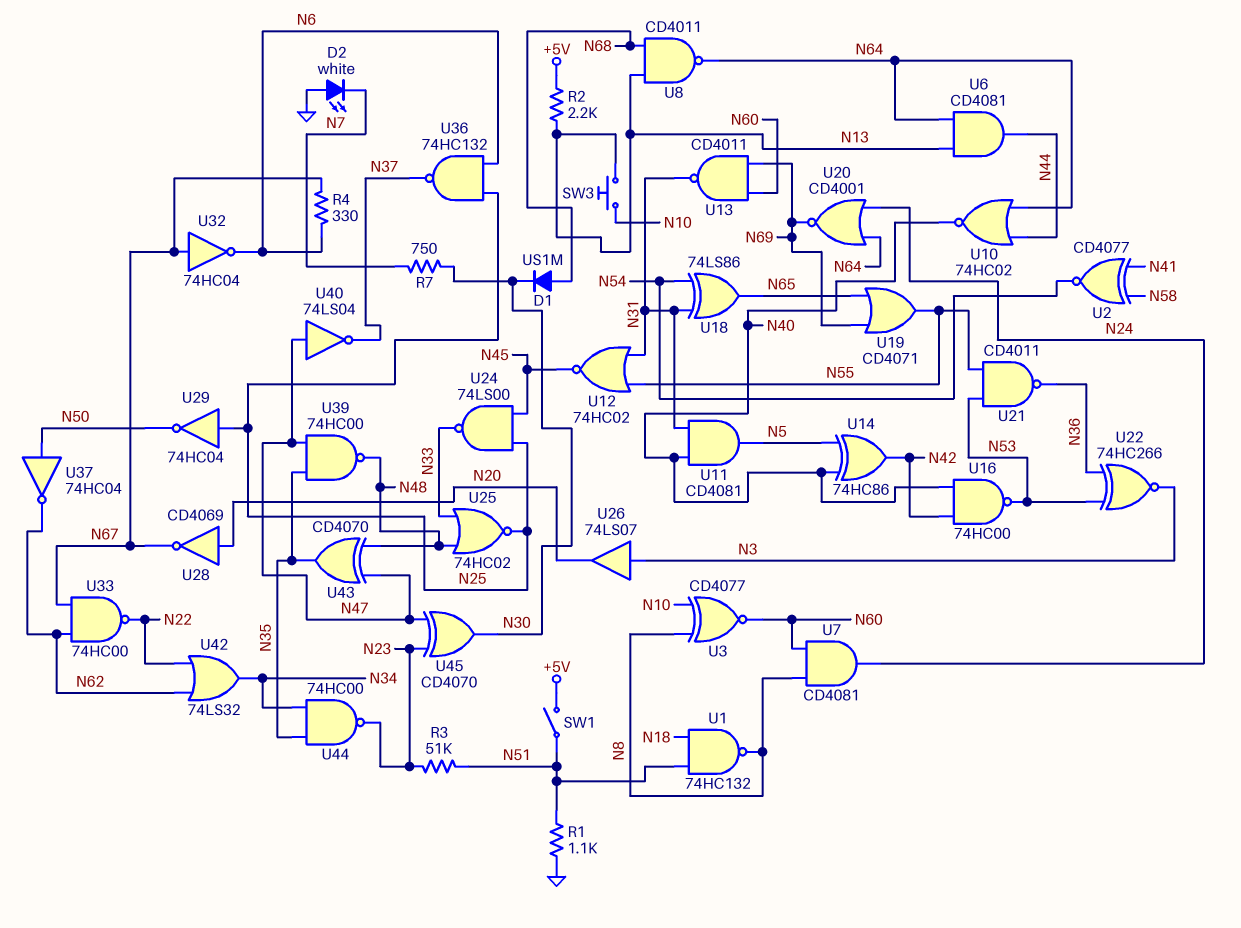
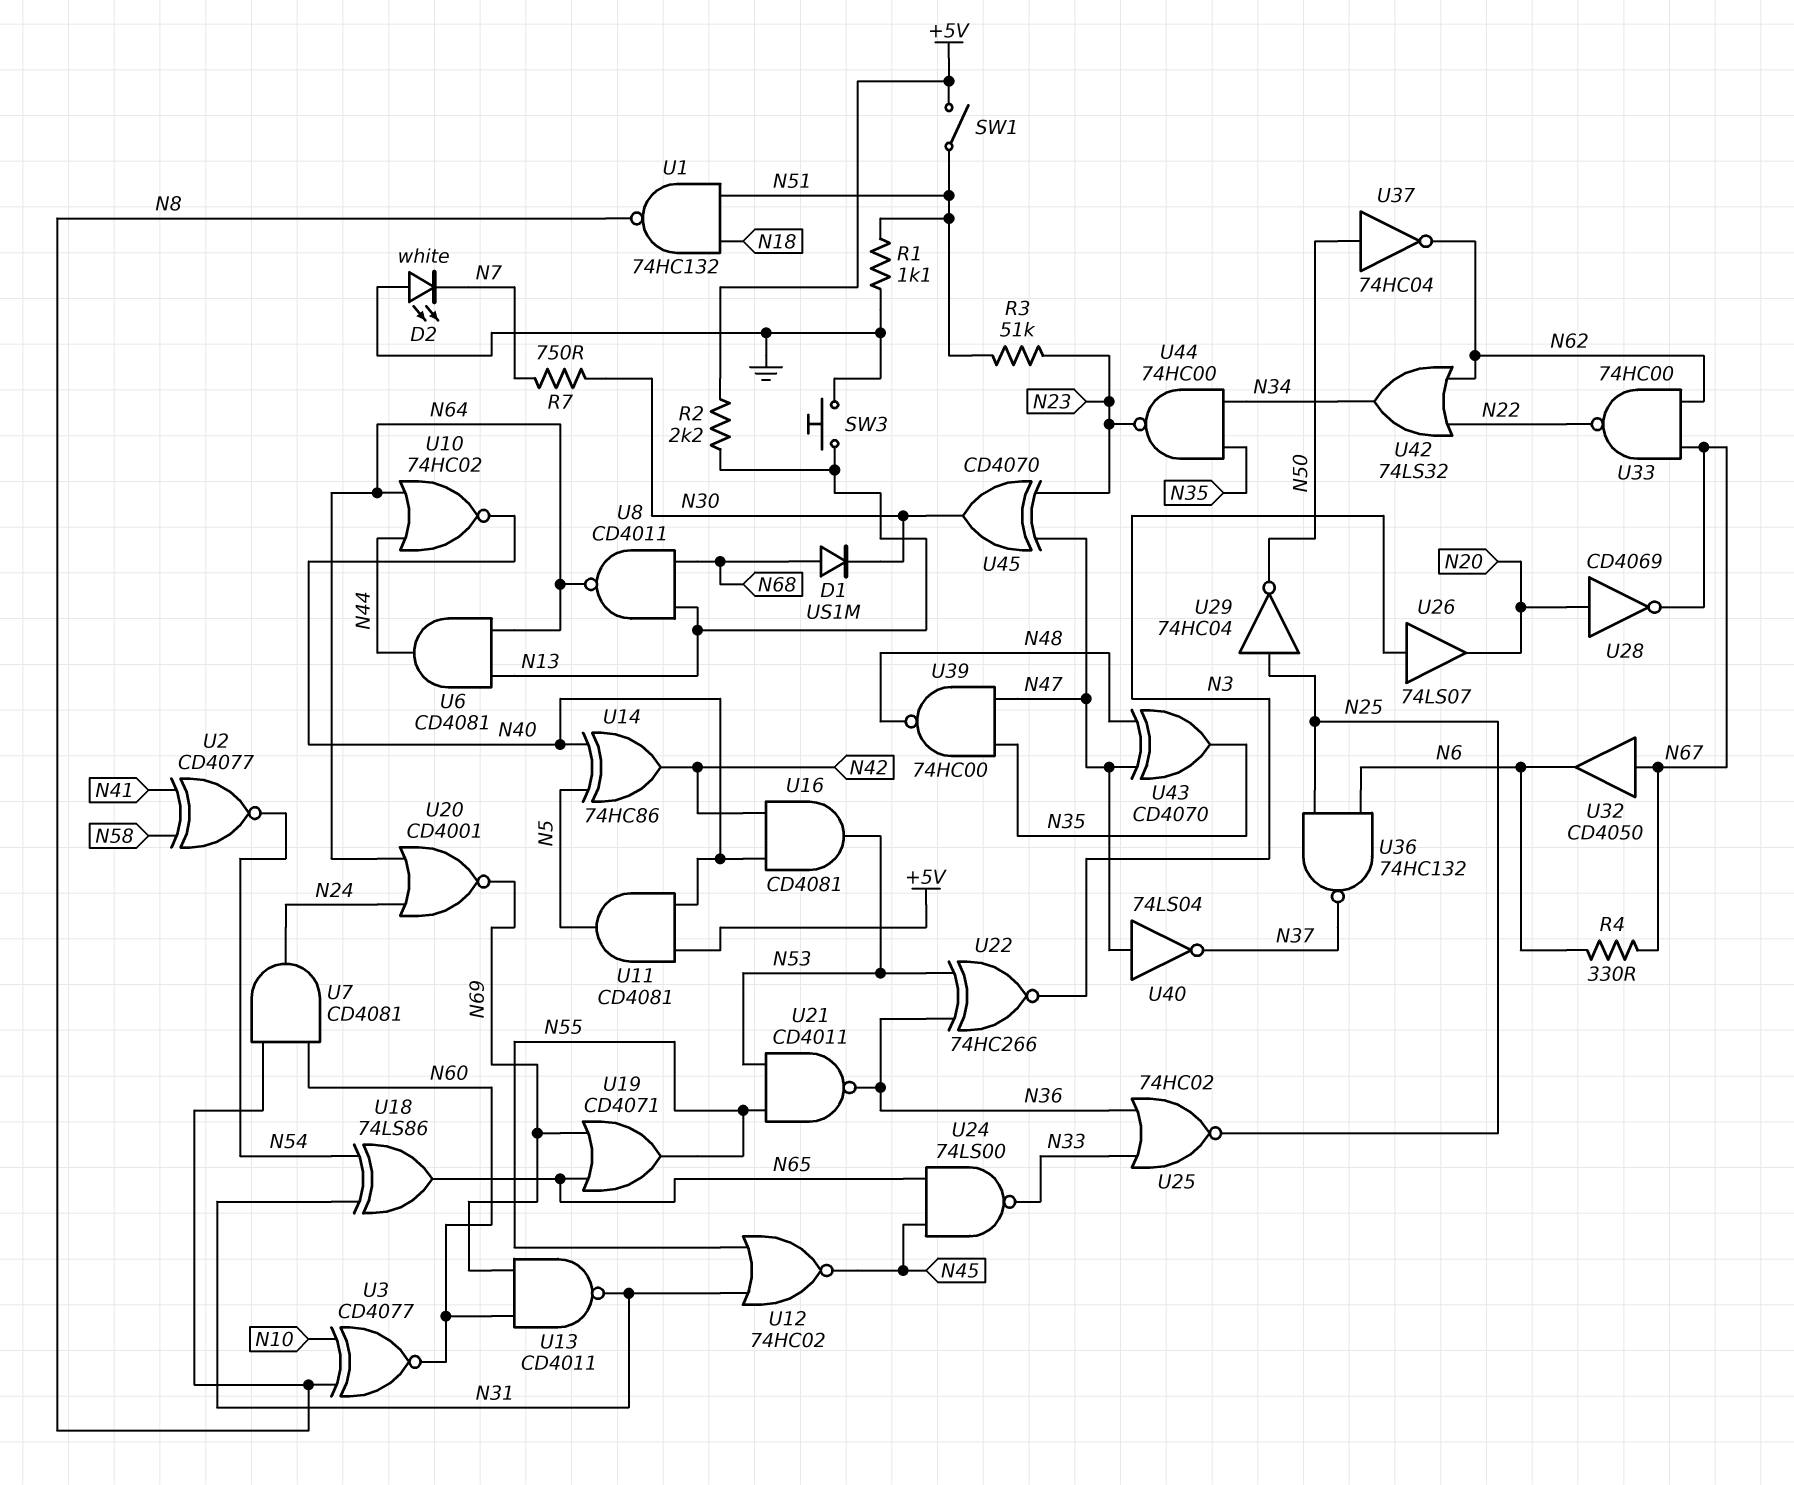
SW3: button (N10, N13) -> button (GND, N13)
U11: AND CD4081 (in N31, in N40, out N5) -> AND CD4081 (in +5V, in N40, out N5)
U16: NAND 74HC00 (in N40, in N42, out N53) -> AND CD4081 (in N40, in N42, out N53)
U24: NAND 74LS00 (in N25, in N45, out N33) -> NAND 74LS00 (in N45, in N65, out N33)
U25: NOR 74HC02 (in N33, in N48, out N25) -> NOR 74HC02 (in N33, in N36, out N25)
U32: NOT 74HC04 (in N67, out N6) -> buffer CD4050 (in N67, out N6)

